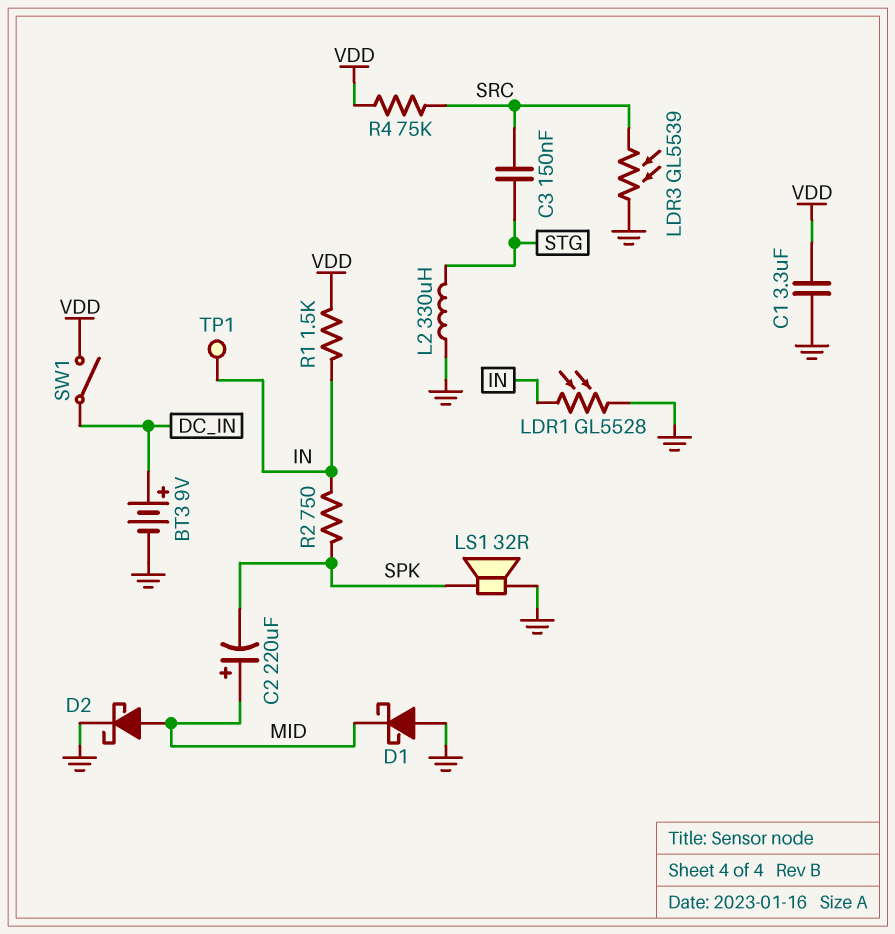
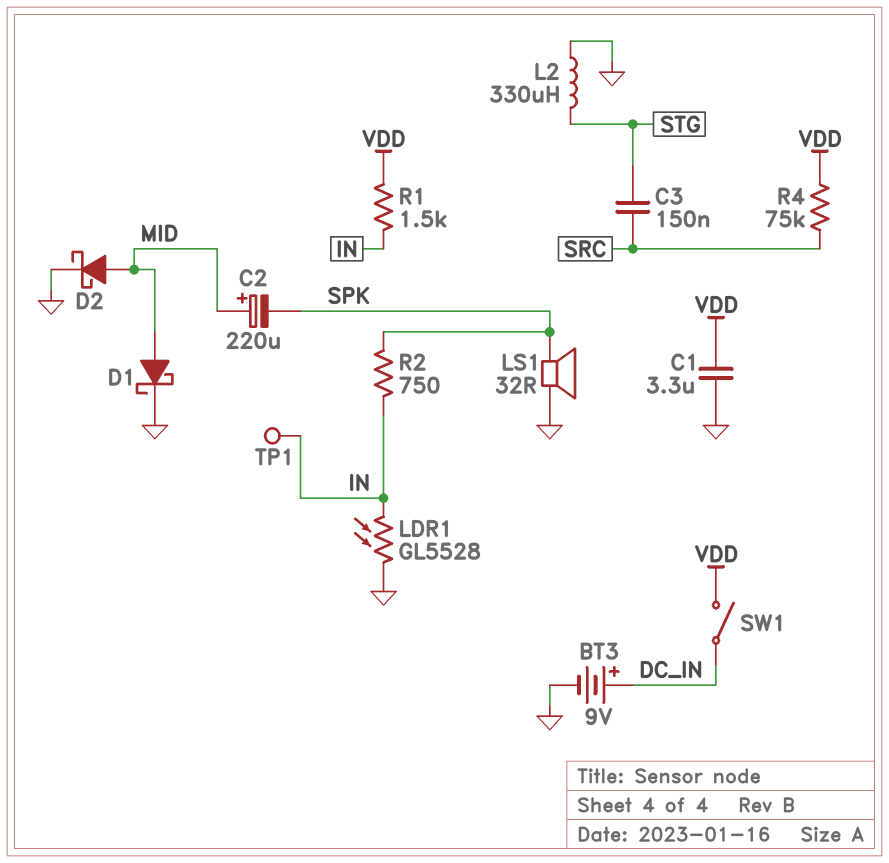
D1: schottky (A GND, K MID) -> schottky (A MID, K GND)
LDR3: GL5539 (GND, SRC) -> none

